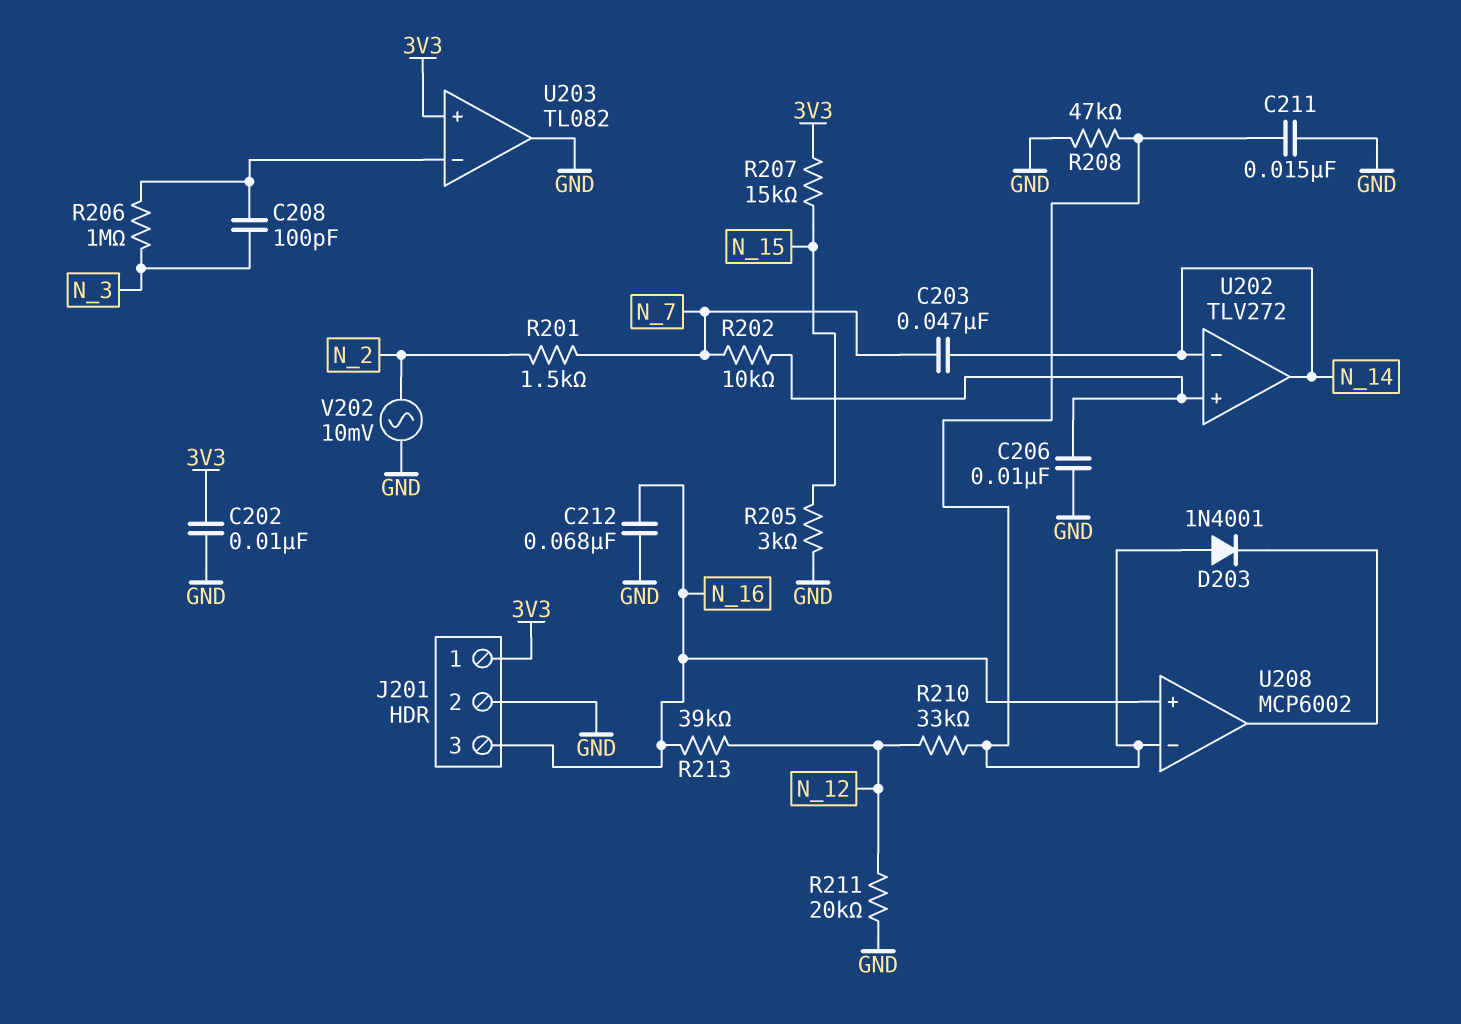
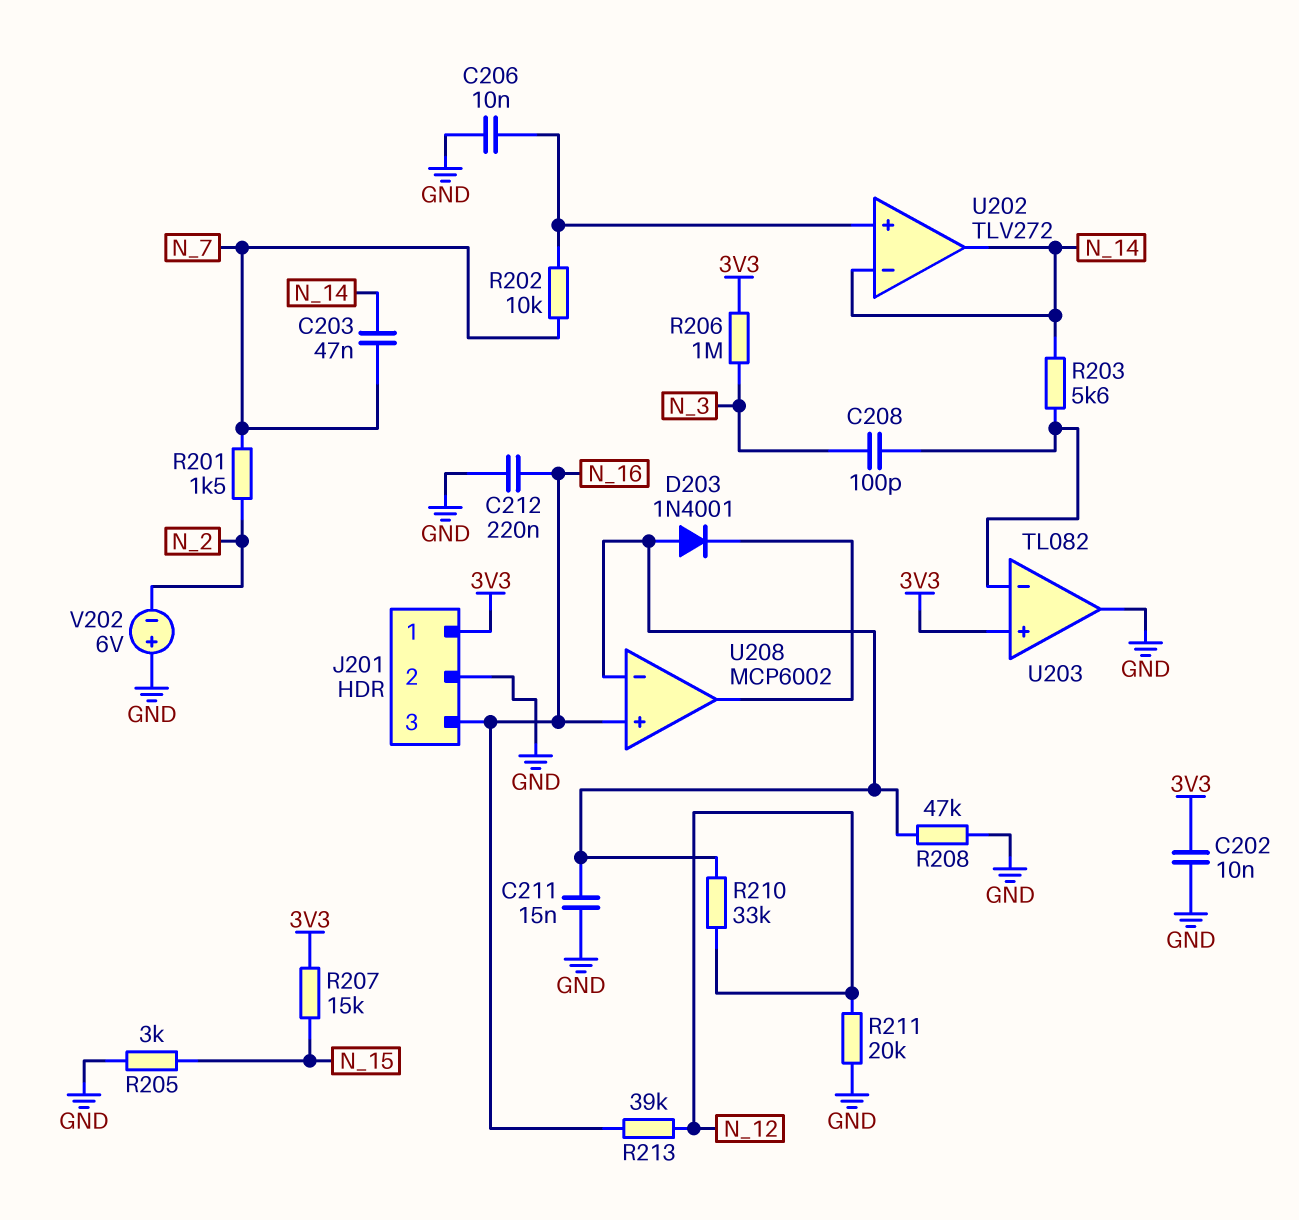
C212: 68nF (GND, N_16) -> 220nF (GND, N_16)
R203: none -> 5.6k (N_14, U203/in-)
R206: 1M (N_3, U203/in-) -> 1M (3V3, N_3)
V202: AC 10mV (GND, N_2) -> 6V (plus GND, minus N_2)

